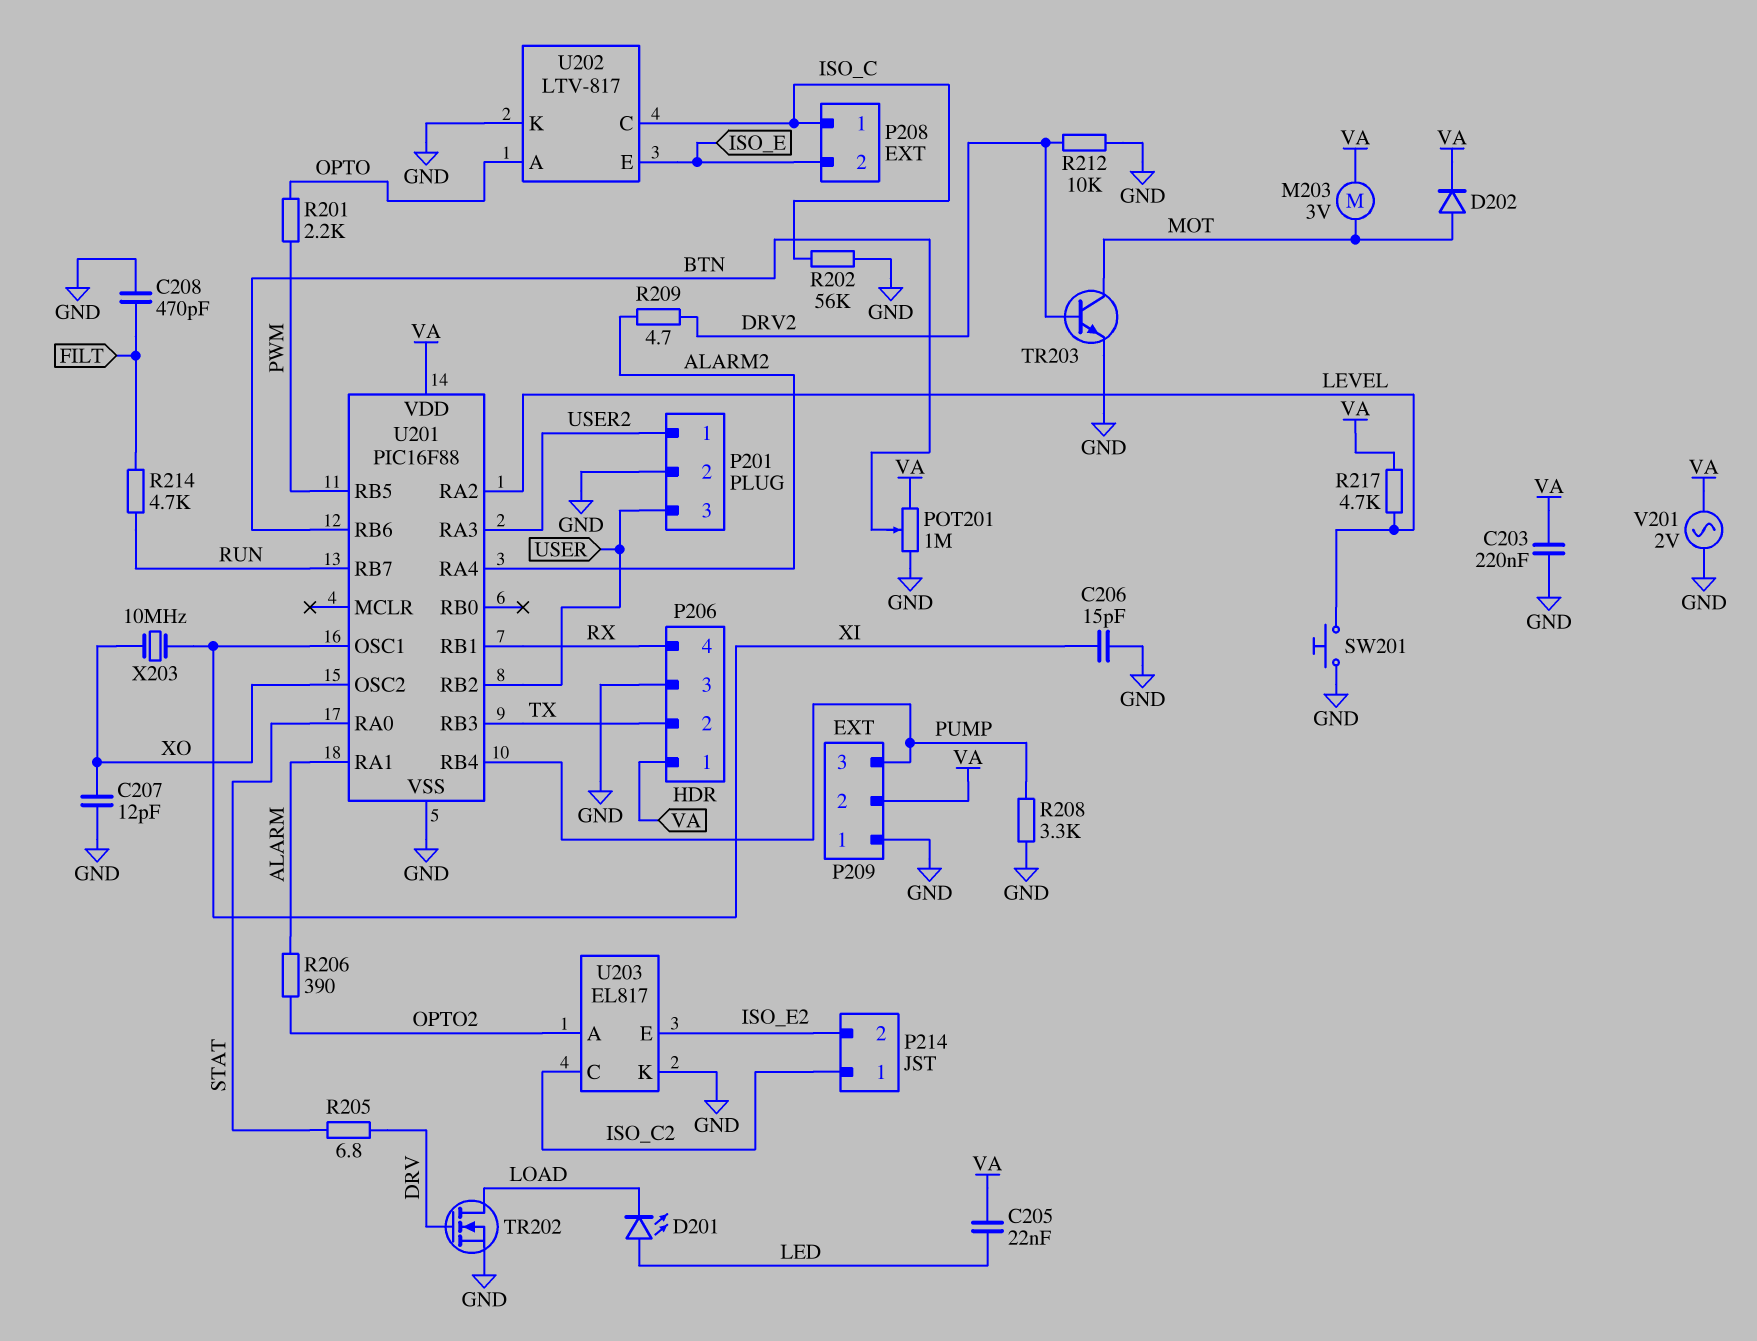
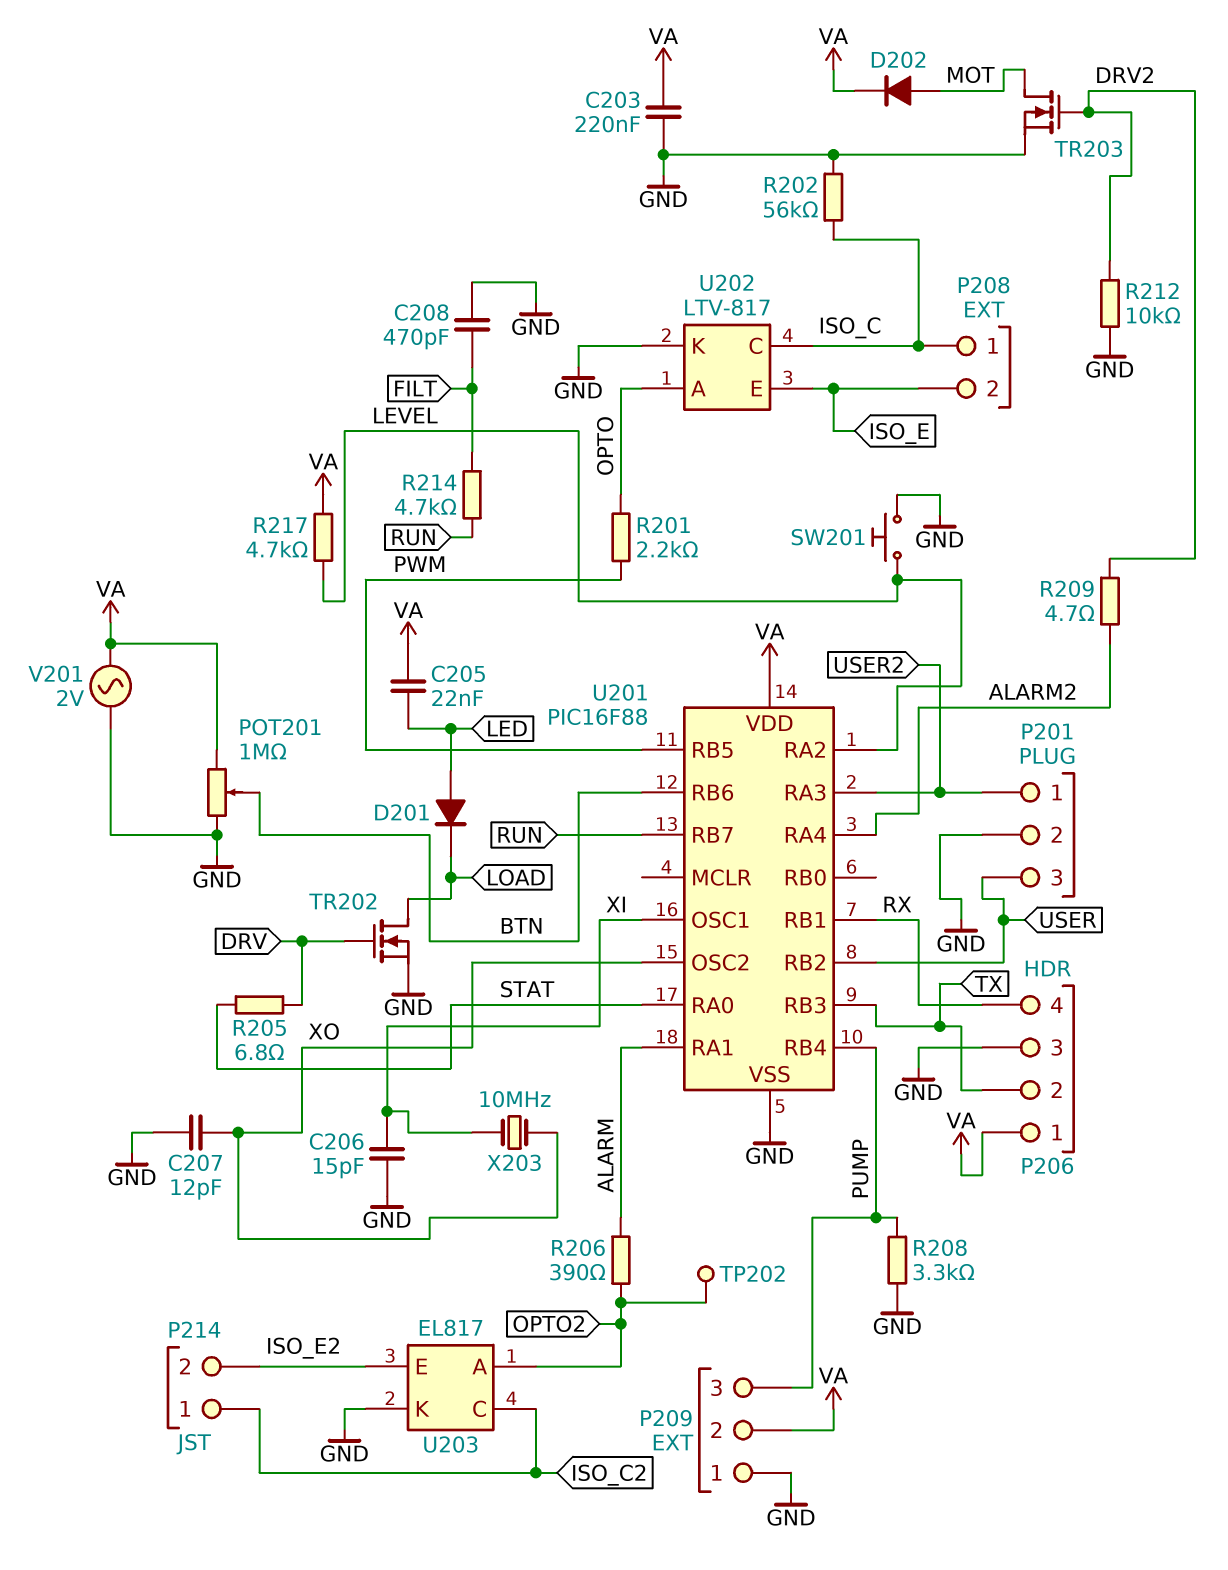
D201: LED (A LED, K LOAD) -> diode (A LED, K LOAD)
M203: motor 3V (MOT, VA) -> none
TP202: none -> test point (OPTO2)
TR203: NPN (B DRV2, C MOT, E GND) -> NMOS (G DRV2, D MOT, S GND)

